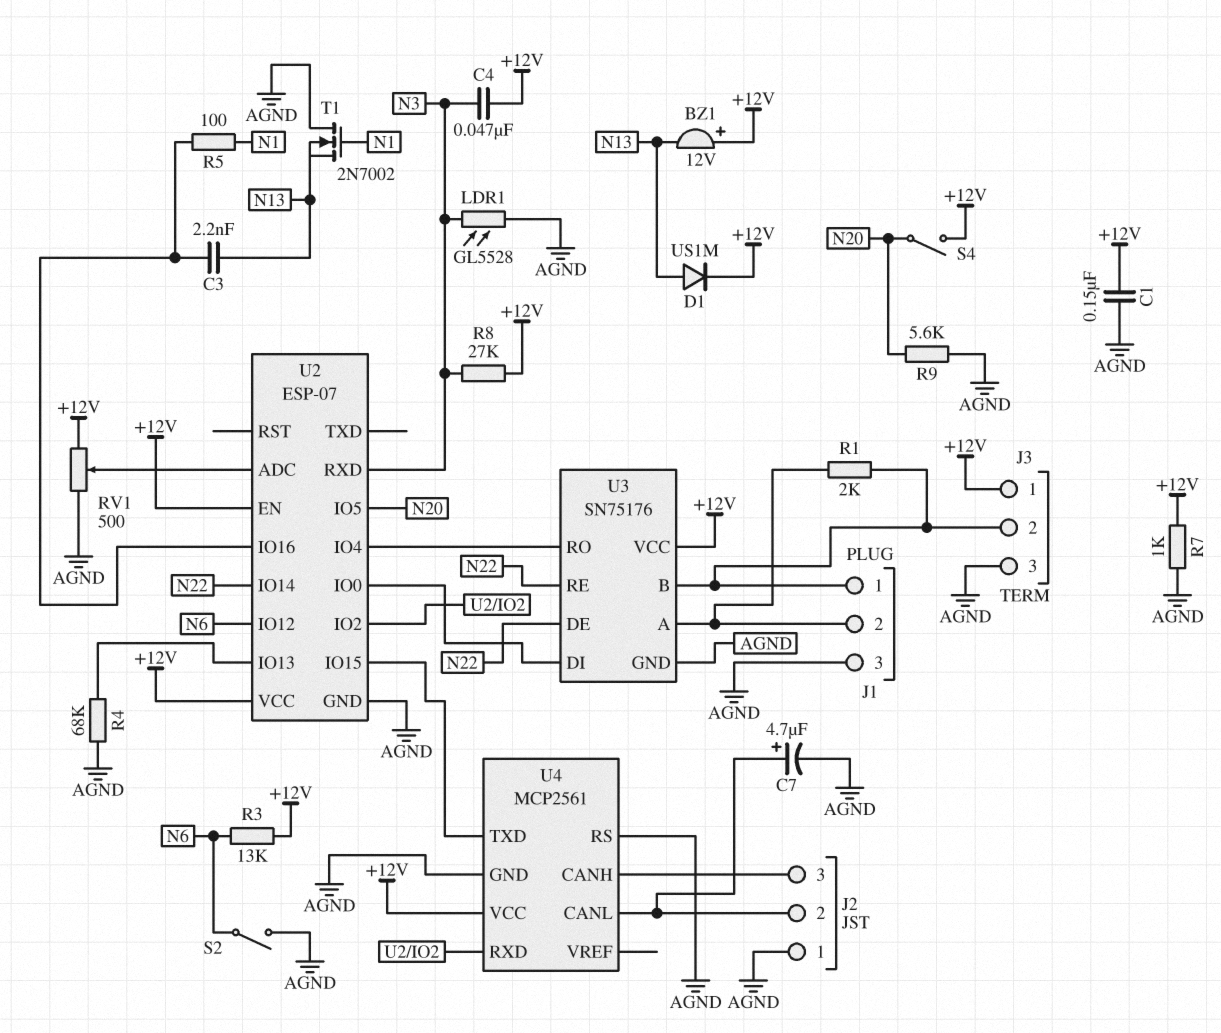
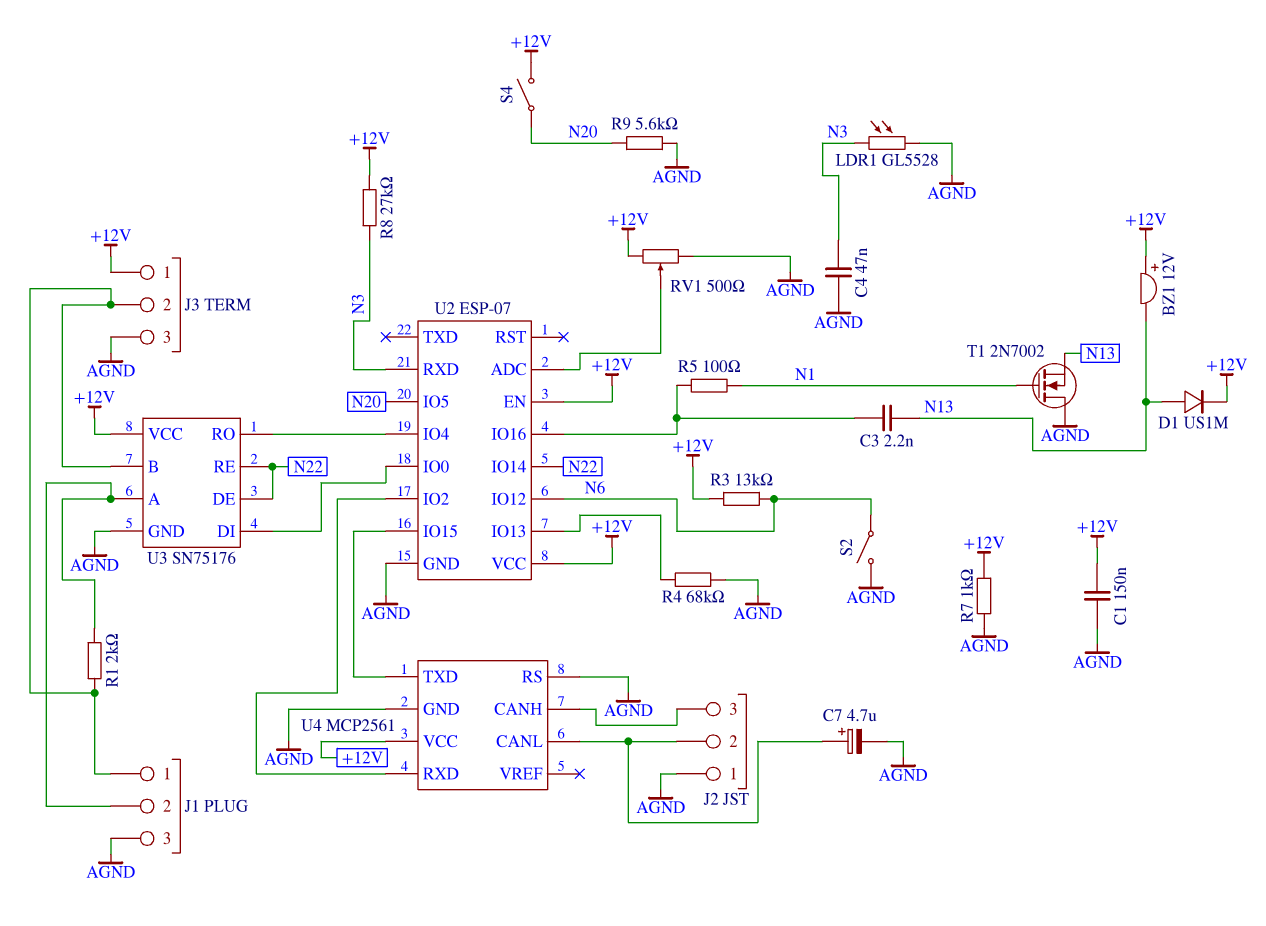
C4: 47nF (+12V, N3) -> 47nF (AGND, N3)

